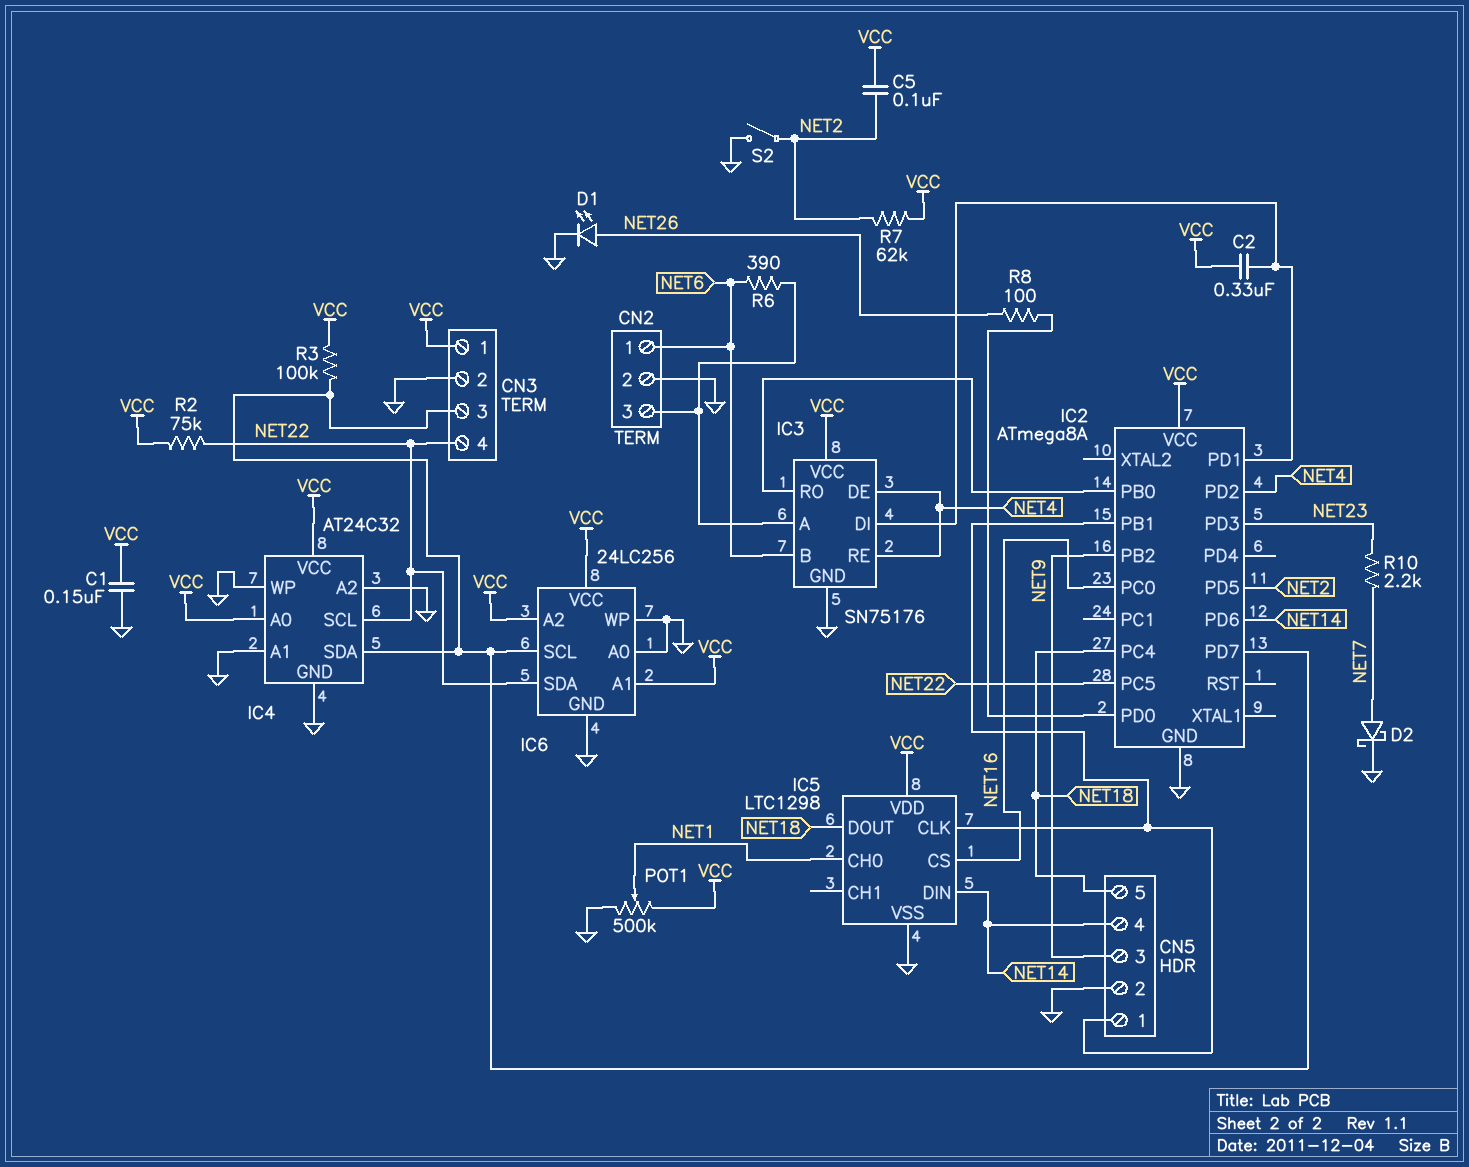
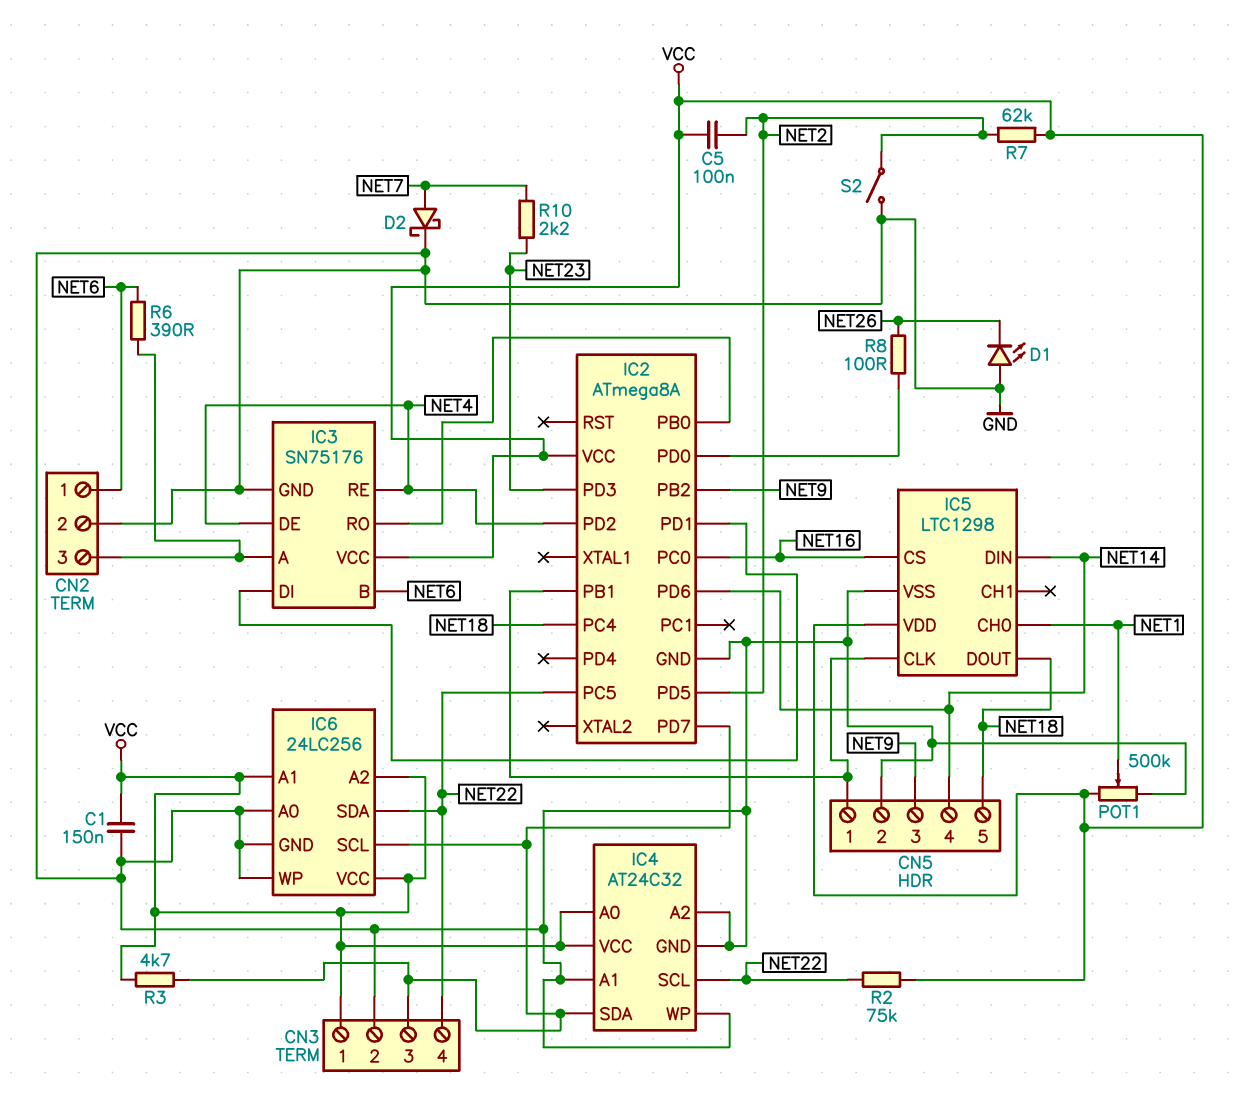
C2: 330nF (IC2/PD1, VCC) -> none
D1: LED (A NET26, K GND) -> LED (A GND, K NET26)
R3: 100k (CN3/3, VCC) -> 4.7k (CN3/3, VCC)

